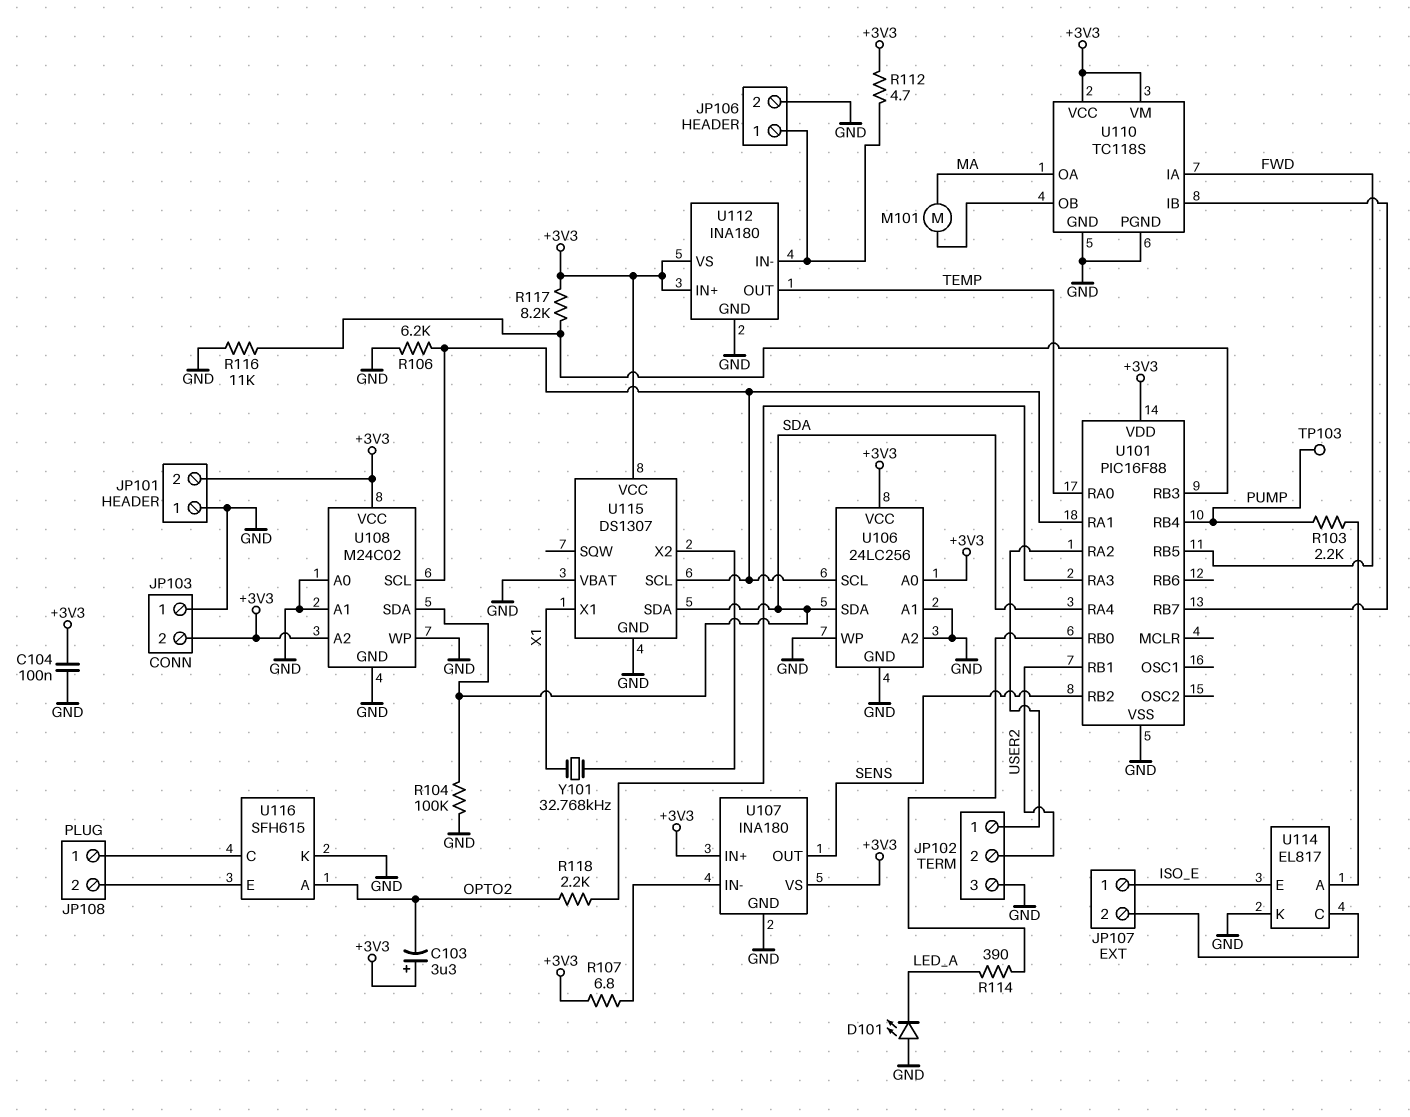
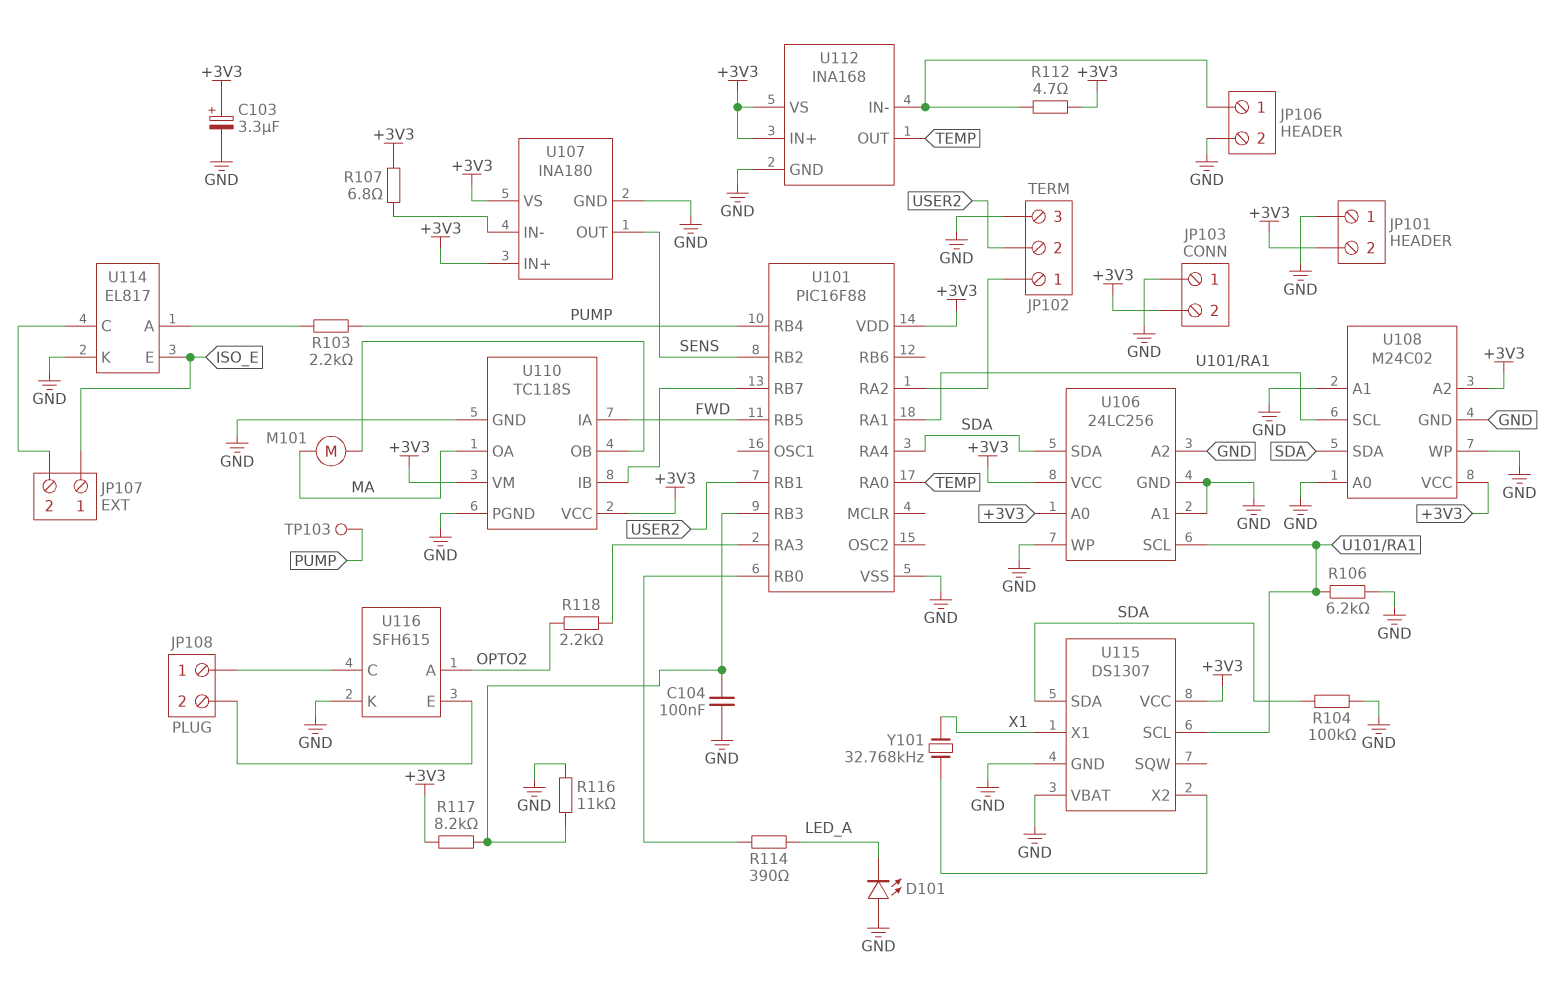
C103: 3.3uF (plus +3V3, minus OPTO2) -> 3.3uF (plus +3V3, minus GND)
C104: 100nF (+3V3, GND) -> 100nF (GND, U101/RB3)
U112: INA180 -> INA168

